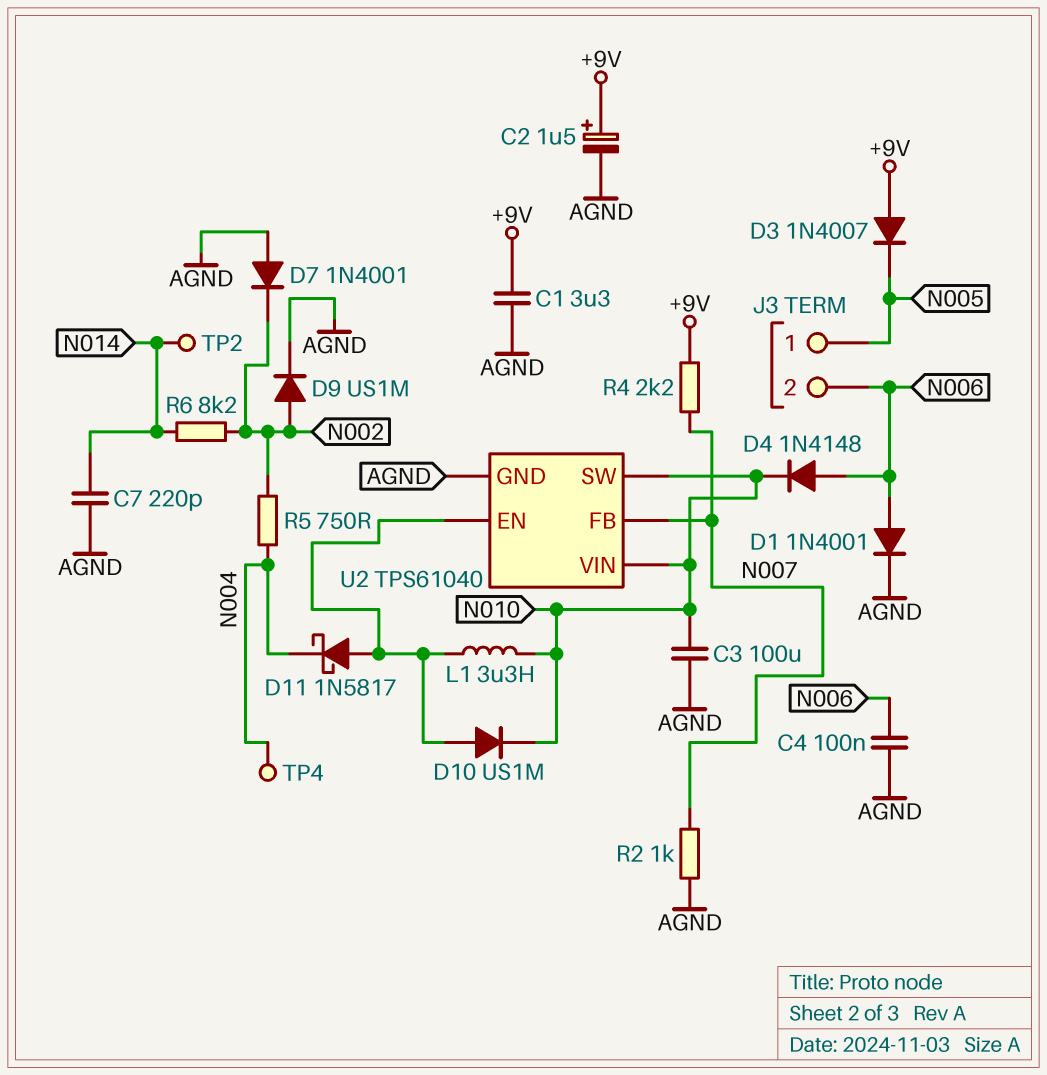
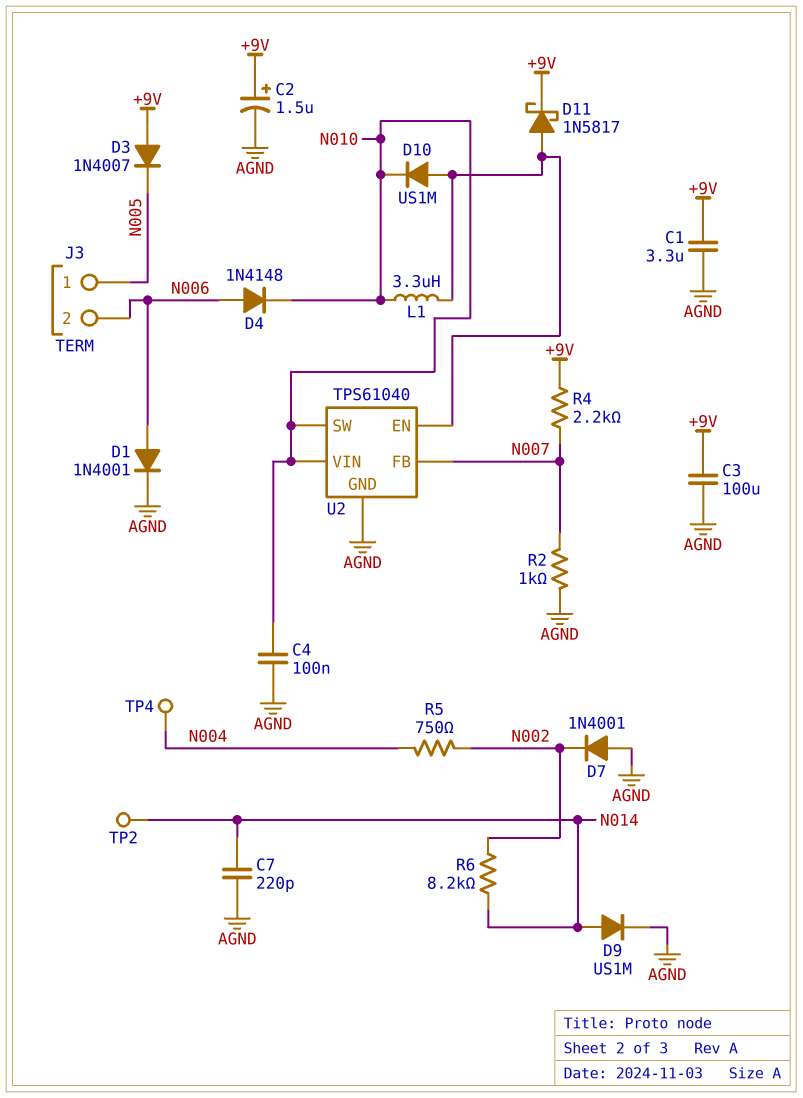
C3: 100uF (AGND, N010) -> 100uF (+9V, AGND)
C4: 100nF (AGND, N006) -> 100nF (AGND, N010)
D9: diode US1M (A N002, K AGND) -> diode US1M (A N014, K AGND)
D11: schottky 1N5817 (A U2/EN, K N004) -> schottky 1N5817 (A U2/EN, K +9V)

